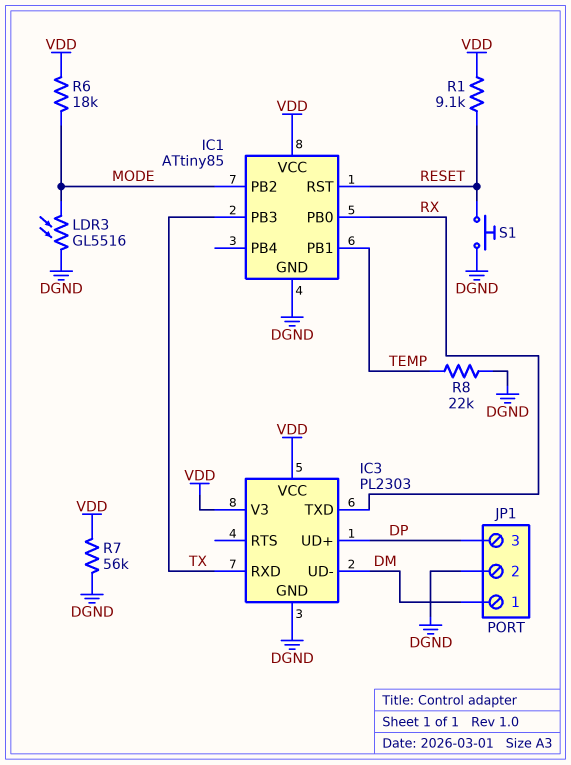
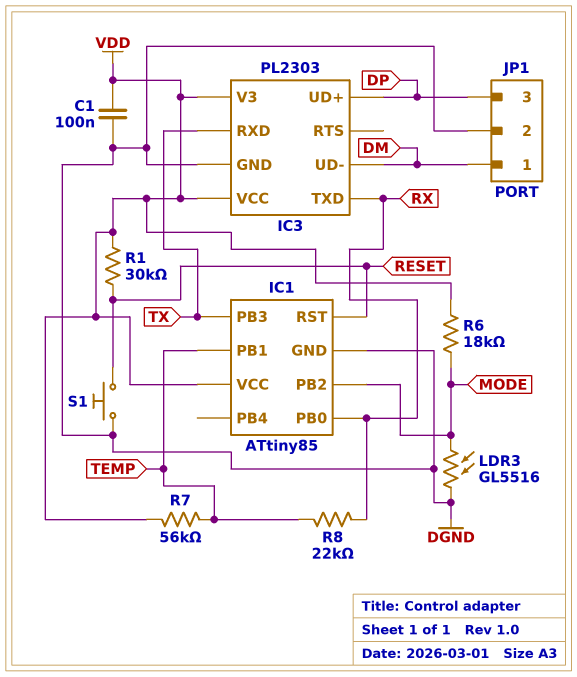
C1: none -> 100nF (DGND, VDD)
R1: 9.1k (RESET, VDD) -> 30k (RESET, VDD)
R7: 56k (DGND, VDD) -> 56k (TEMP, VDD)
R8: 22k (DGND, TEMP) -> 22k (RX, TEMP)

